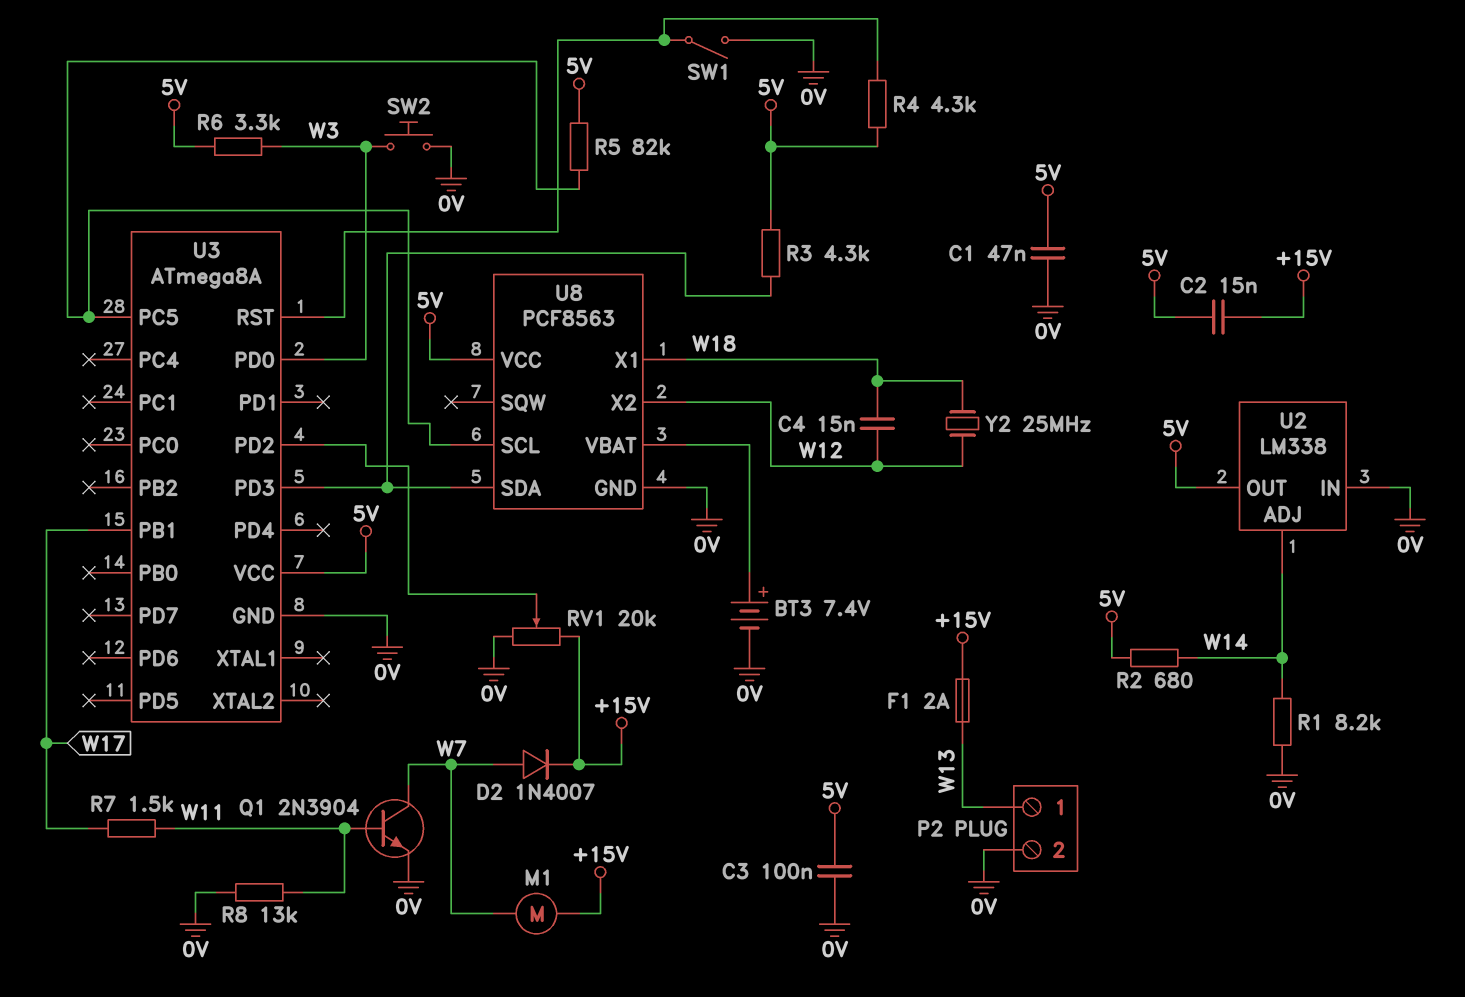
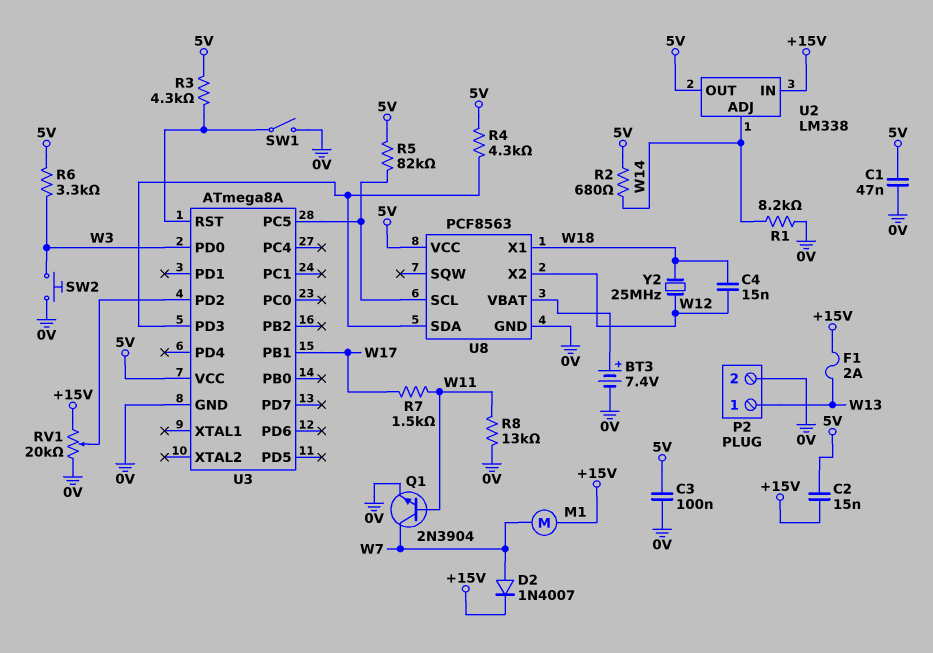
R3: 4.3k (5V, U3/PD3) -> 4.3k (5V, U3/RST)
R4: 4.3k (5V, U3/RST) -> 4.3k (5V, U3/PD3)
U2 pin IN: 0V -> +15V

